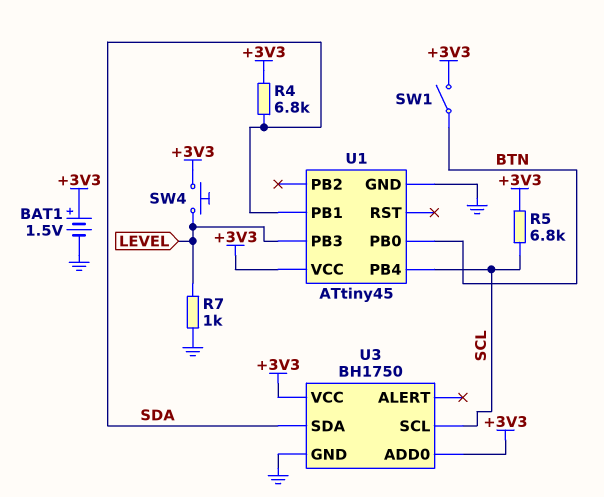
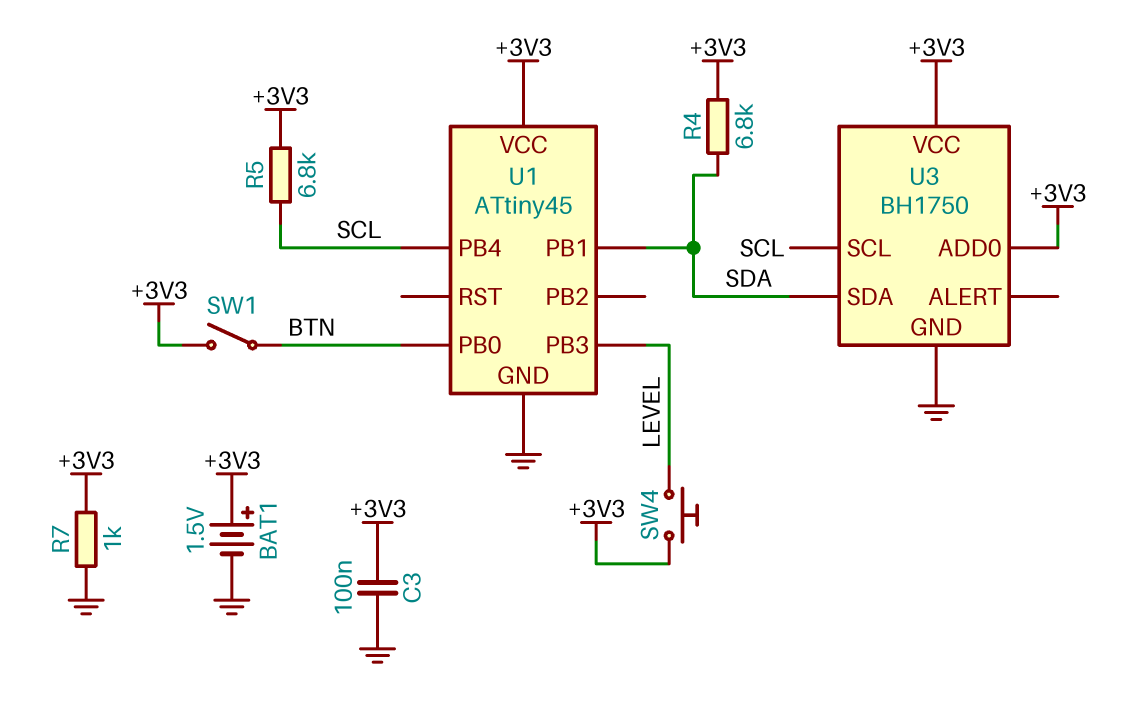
C3: none -> 100nF (+3V3, GND)
R7: 1k (GND, LEVEL) -> 1k (+3V3, GND)

